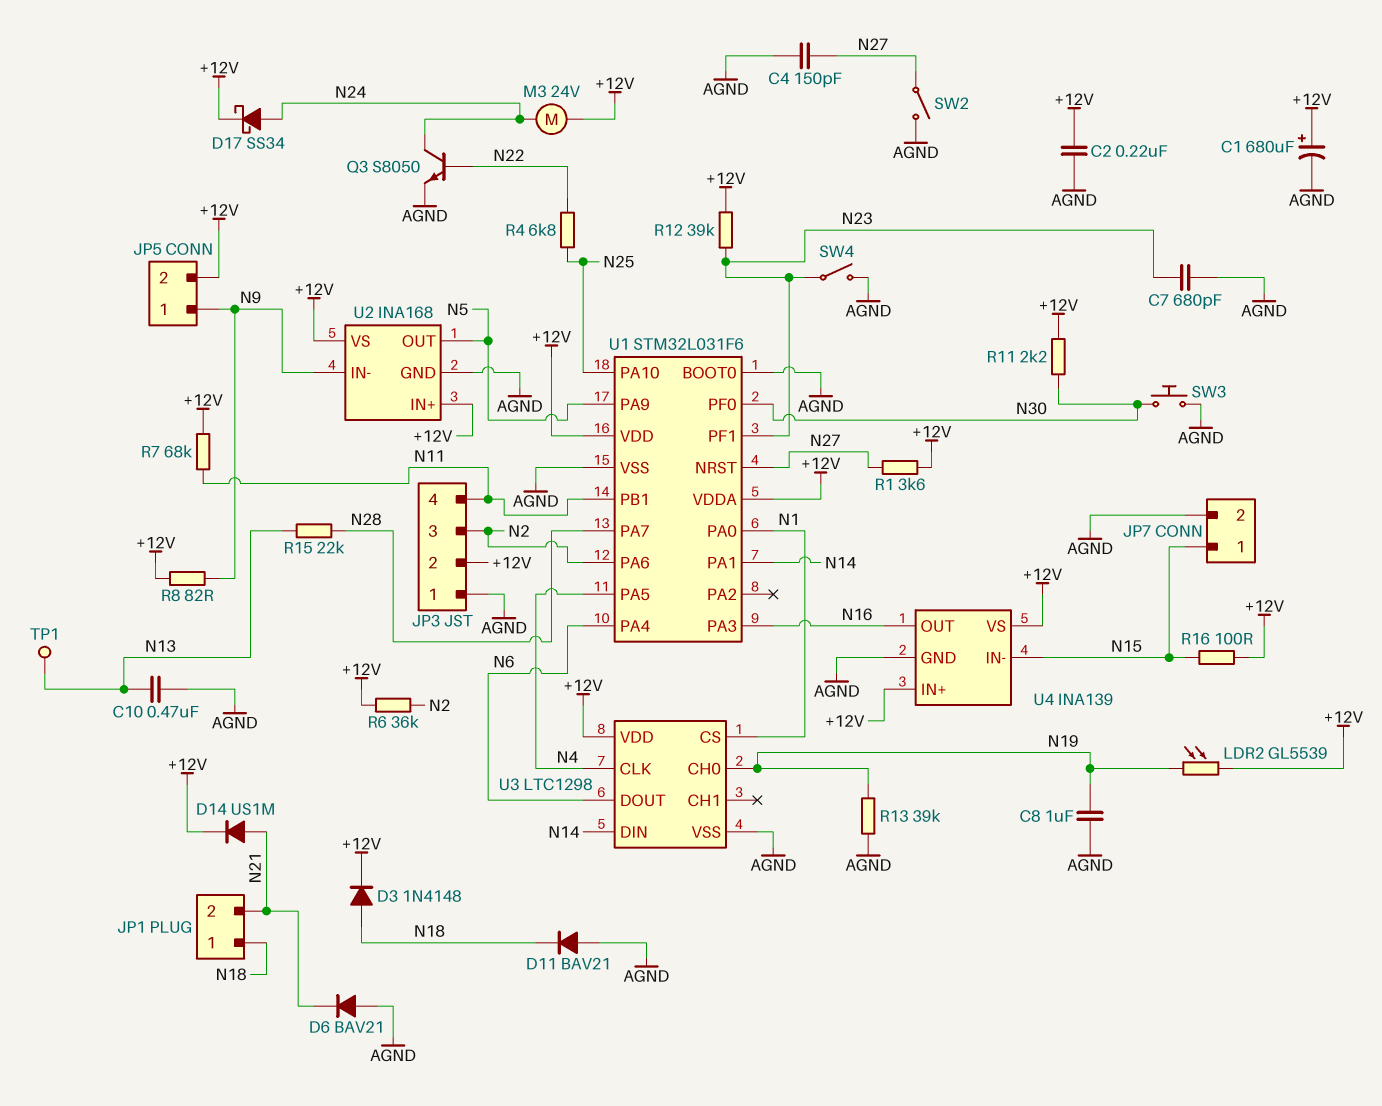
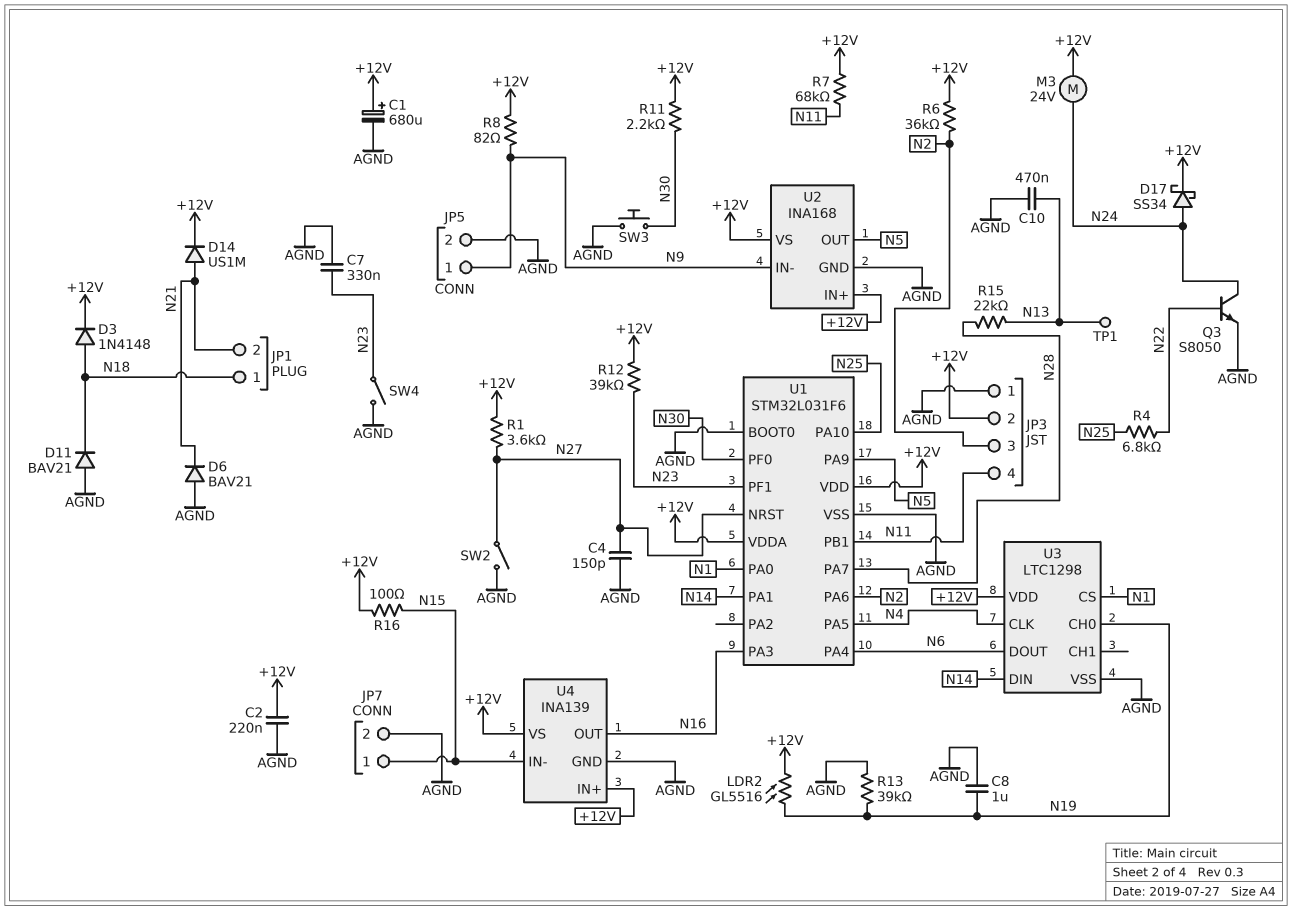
C7: 680pF (AGND, N23) -> 330nF (AGND, N23)
JP5 pin 2: +12V -> AGND
LDR2: GL5539 (+12V, N19) -> GL5516 (+12V, N19)

